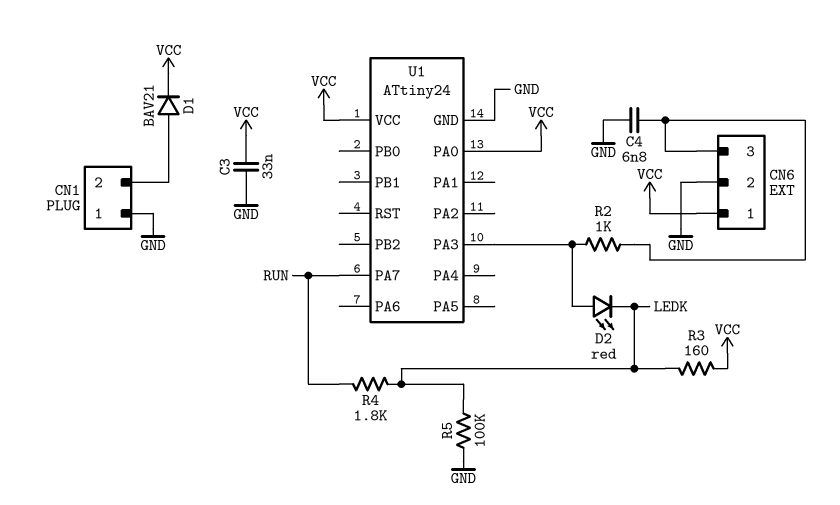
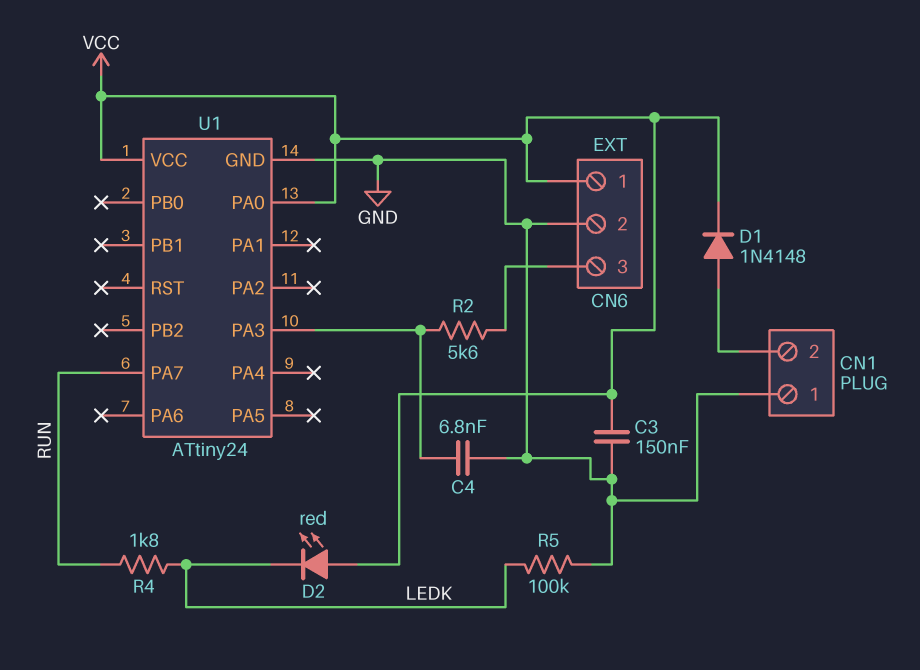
C3: 33nF (GND, VCC) -> 150nF (GND, VCC)
C4: 6.8nF (CN6/3, GND) -> 6.8nF (GND, U1/PA3)
D1: diode BAV21 (A CN1/2, K VCC) -> diode 1N4148 (A CN1/2, K VCC)
D2: LED red (A U1/PA3, K LEDK) -> LED red (A VCC, K LEDK)
R2: 1k (CN6/3, U1/PA3) -> 5.6k (CN6/3, U1/PA3)
R3: 160 (LEDK, VCC) -> none

